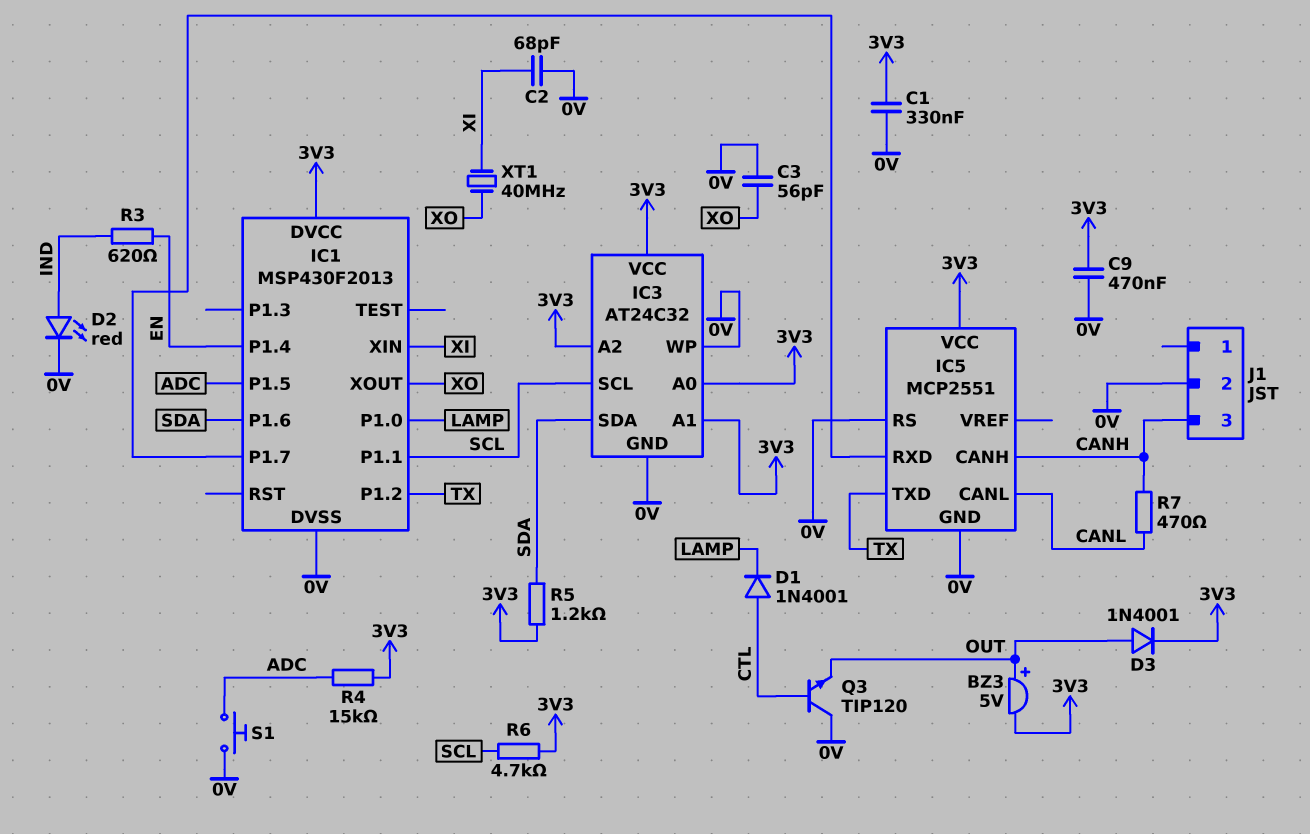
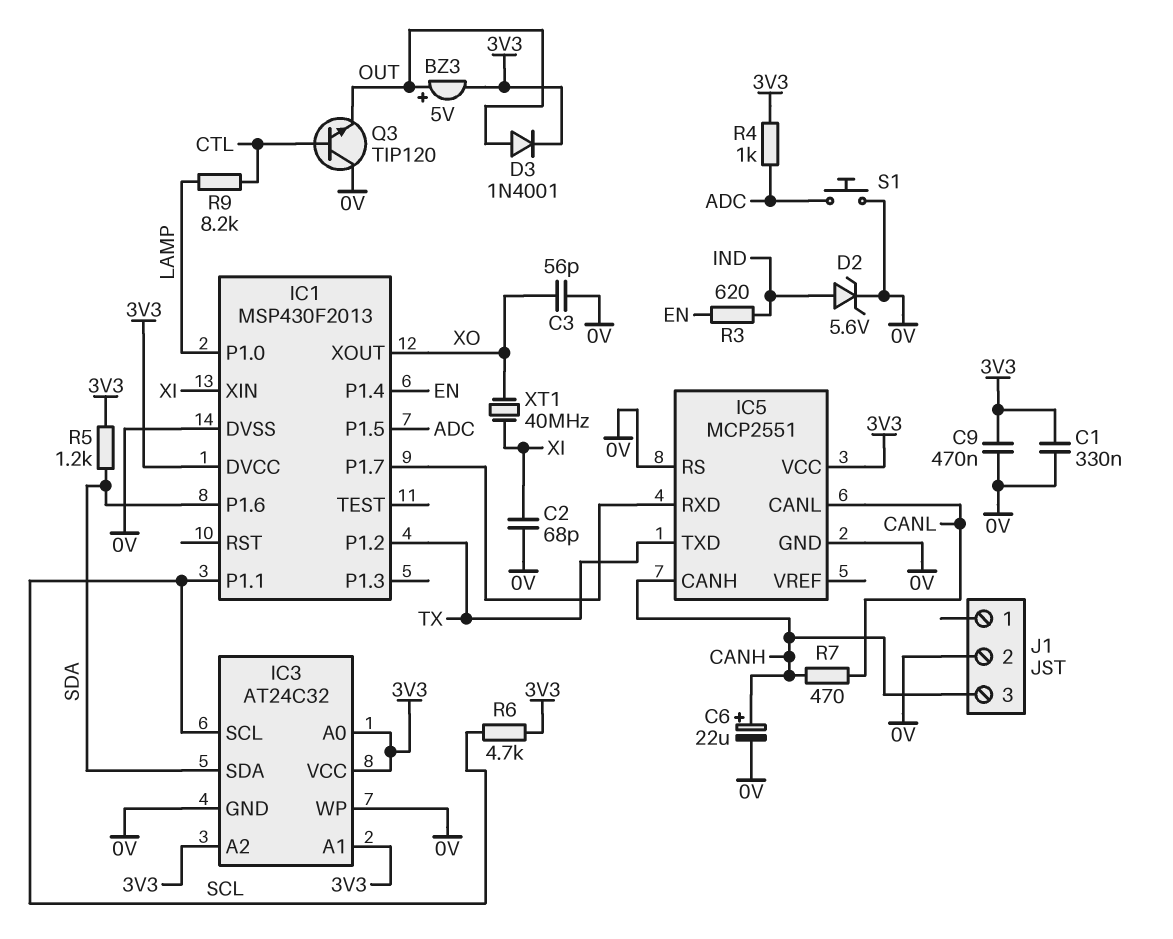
C6: none -> 22uF (plus CANH, minus 0V)
D1: diode 1N4001 (A CTL, K LAMP) -> none
D2: LED red (A IND, K 0V) -> zener 5.6V (A IND, K 0V)
R4: 15k (3V3, ADC) -> 1k (3V3, ADC)
R9: none -> 8.2k (CTL, LAMP)

